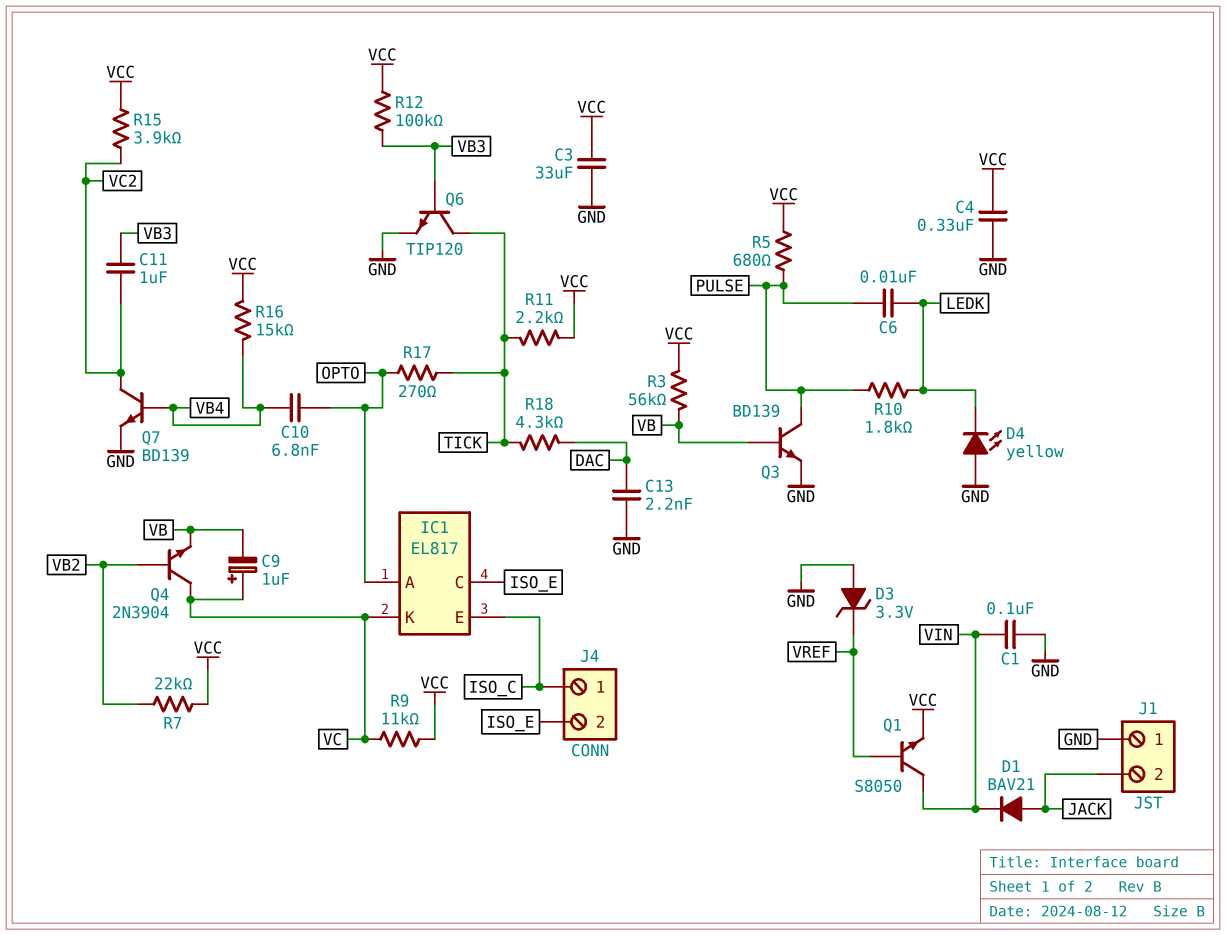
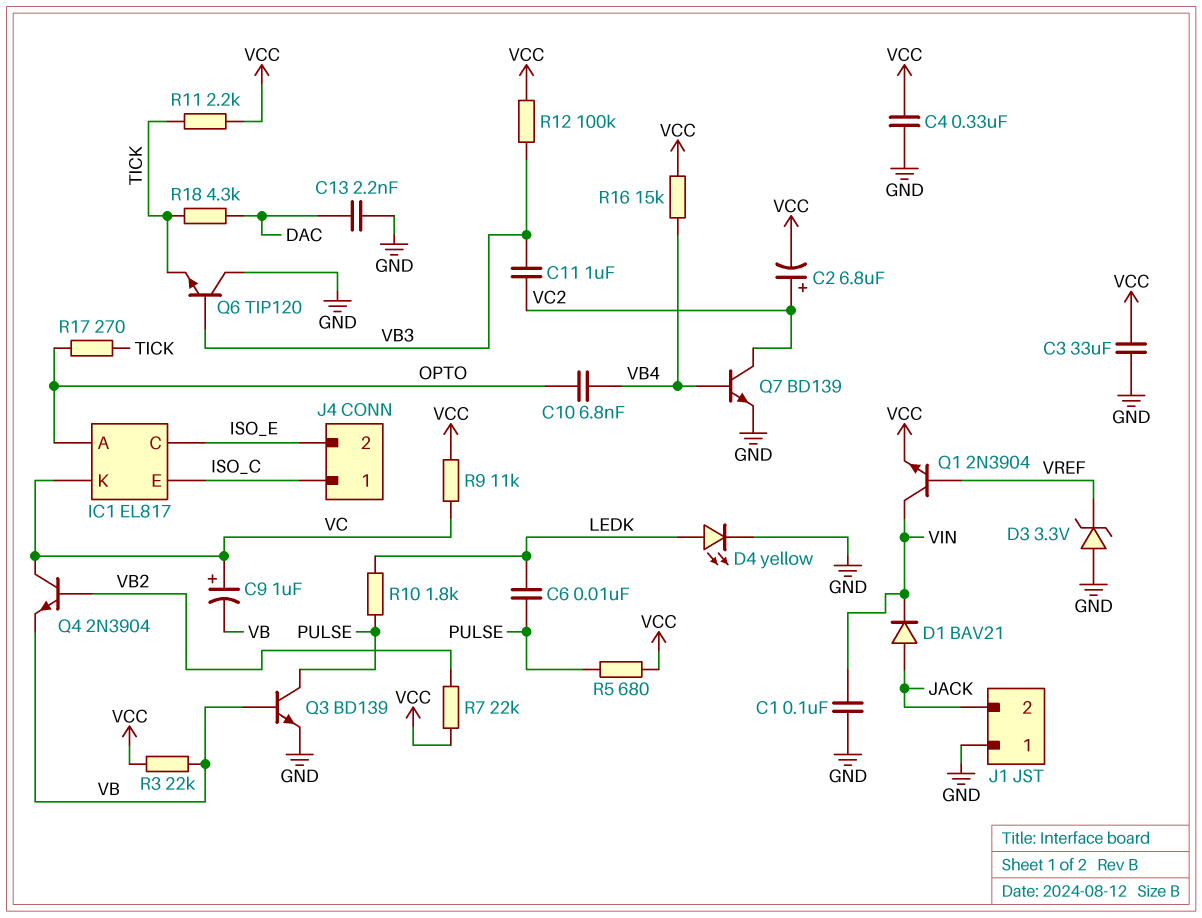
C2: none -> 6.8uF (plus VC2, minus VCC)
D4: LED yellow (A GND, K LEDK) -> LED yellow (A LEDK, K GND)
Q1: NPN S8050 (B VREF, C VIN, E VCC) -> NPN 2N3904 (B VREF, C VIN, E VCC)
Q6: NPN TIP120 (B VB3, C TICK, E GND) -> NPN TIP120 (B VB3, C GND, E TICK)
R3: 56k (VB, VCC) -> 22k (VB, VCC)
R15: 3.9k (VC2, VCC) -> none

